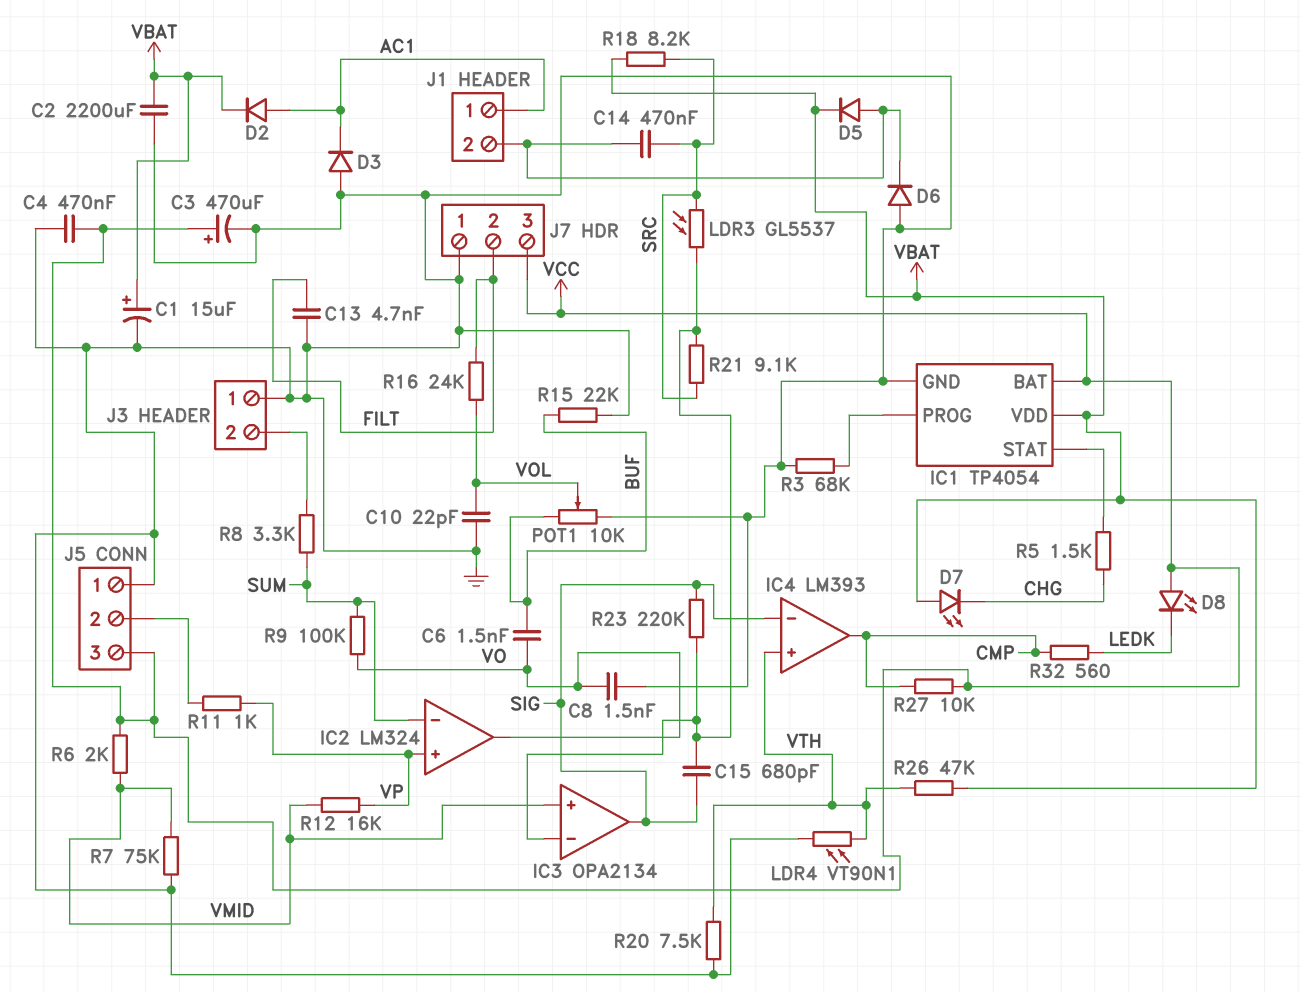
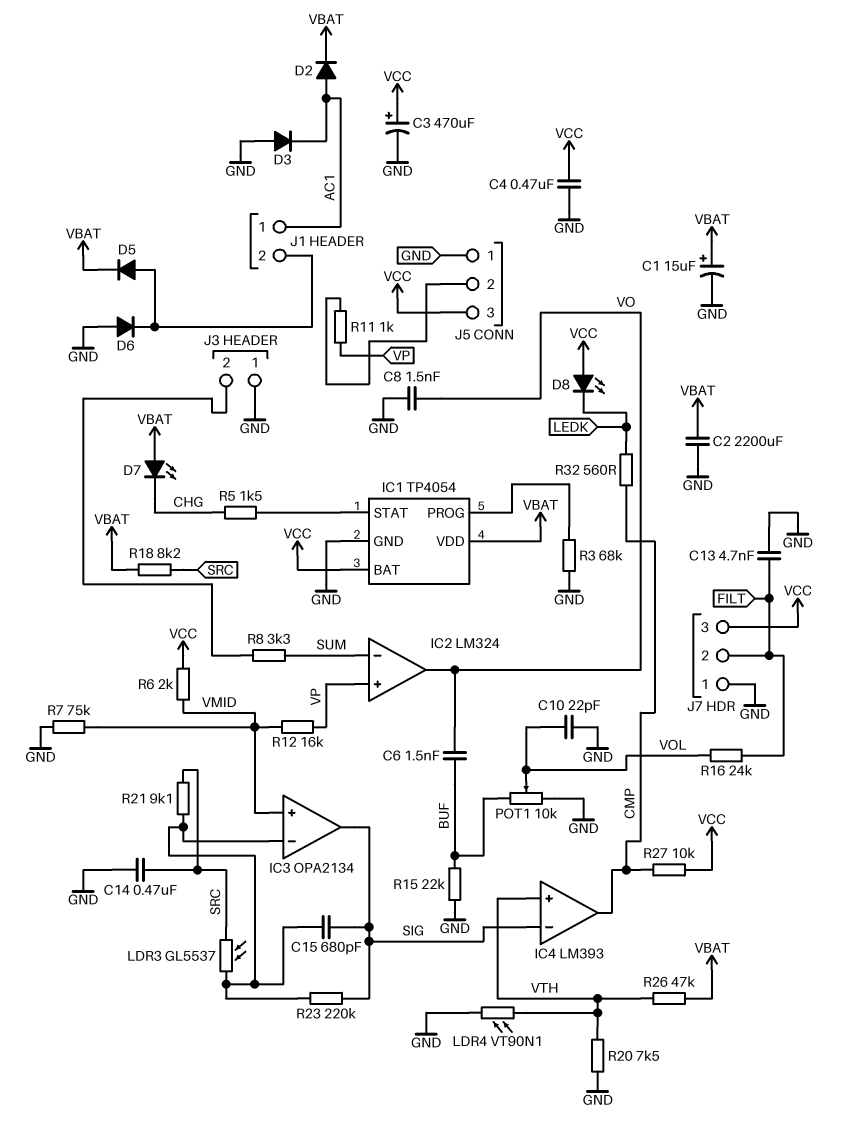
C14: 470nF (J1/2, SRC) -> 470nF (GND, SRC)
R9: 100k (SUM, VO) -> none

